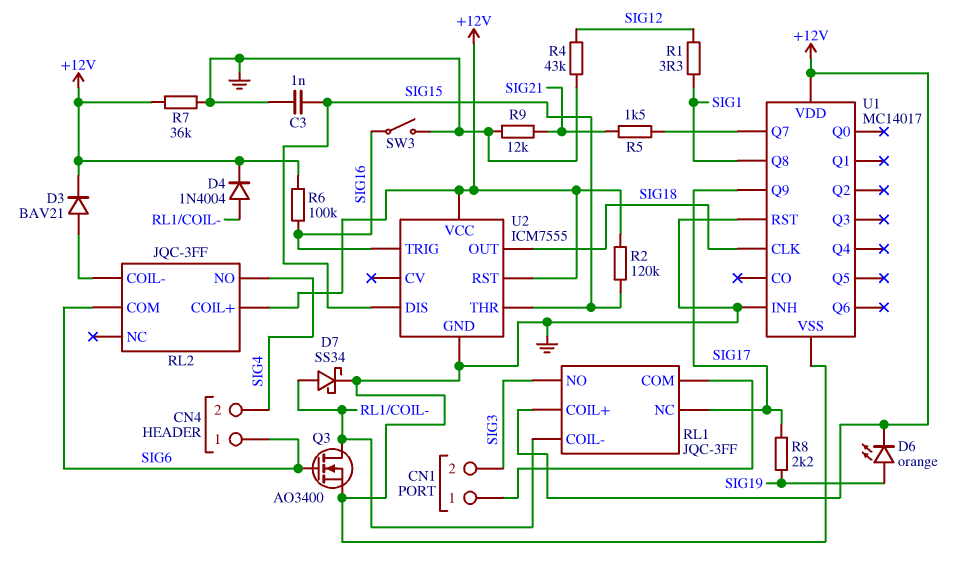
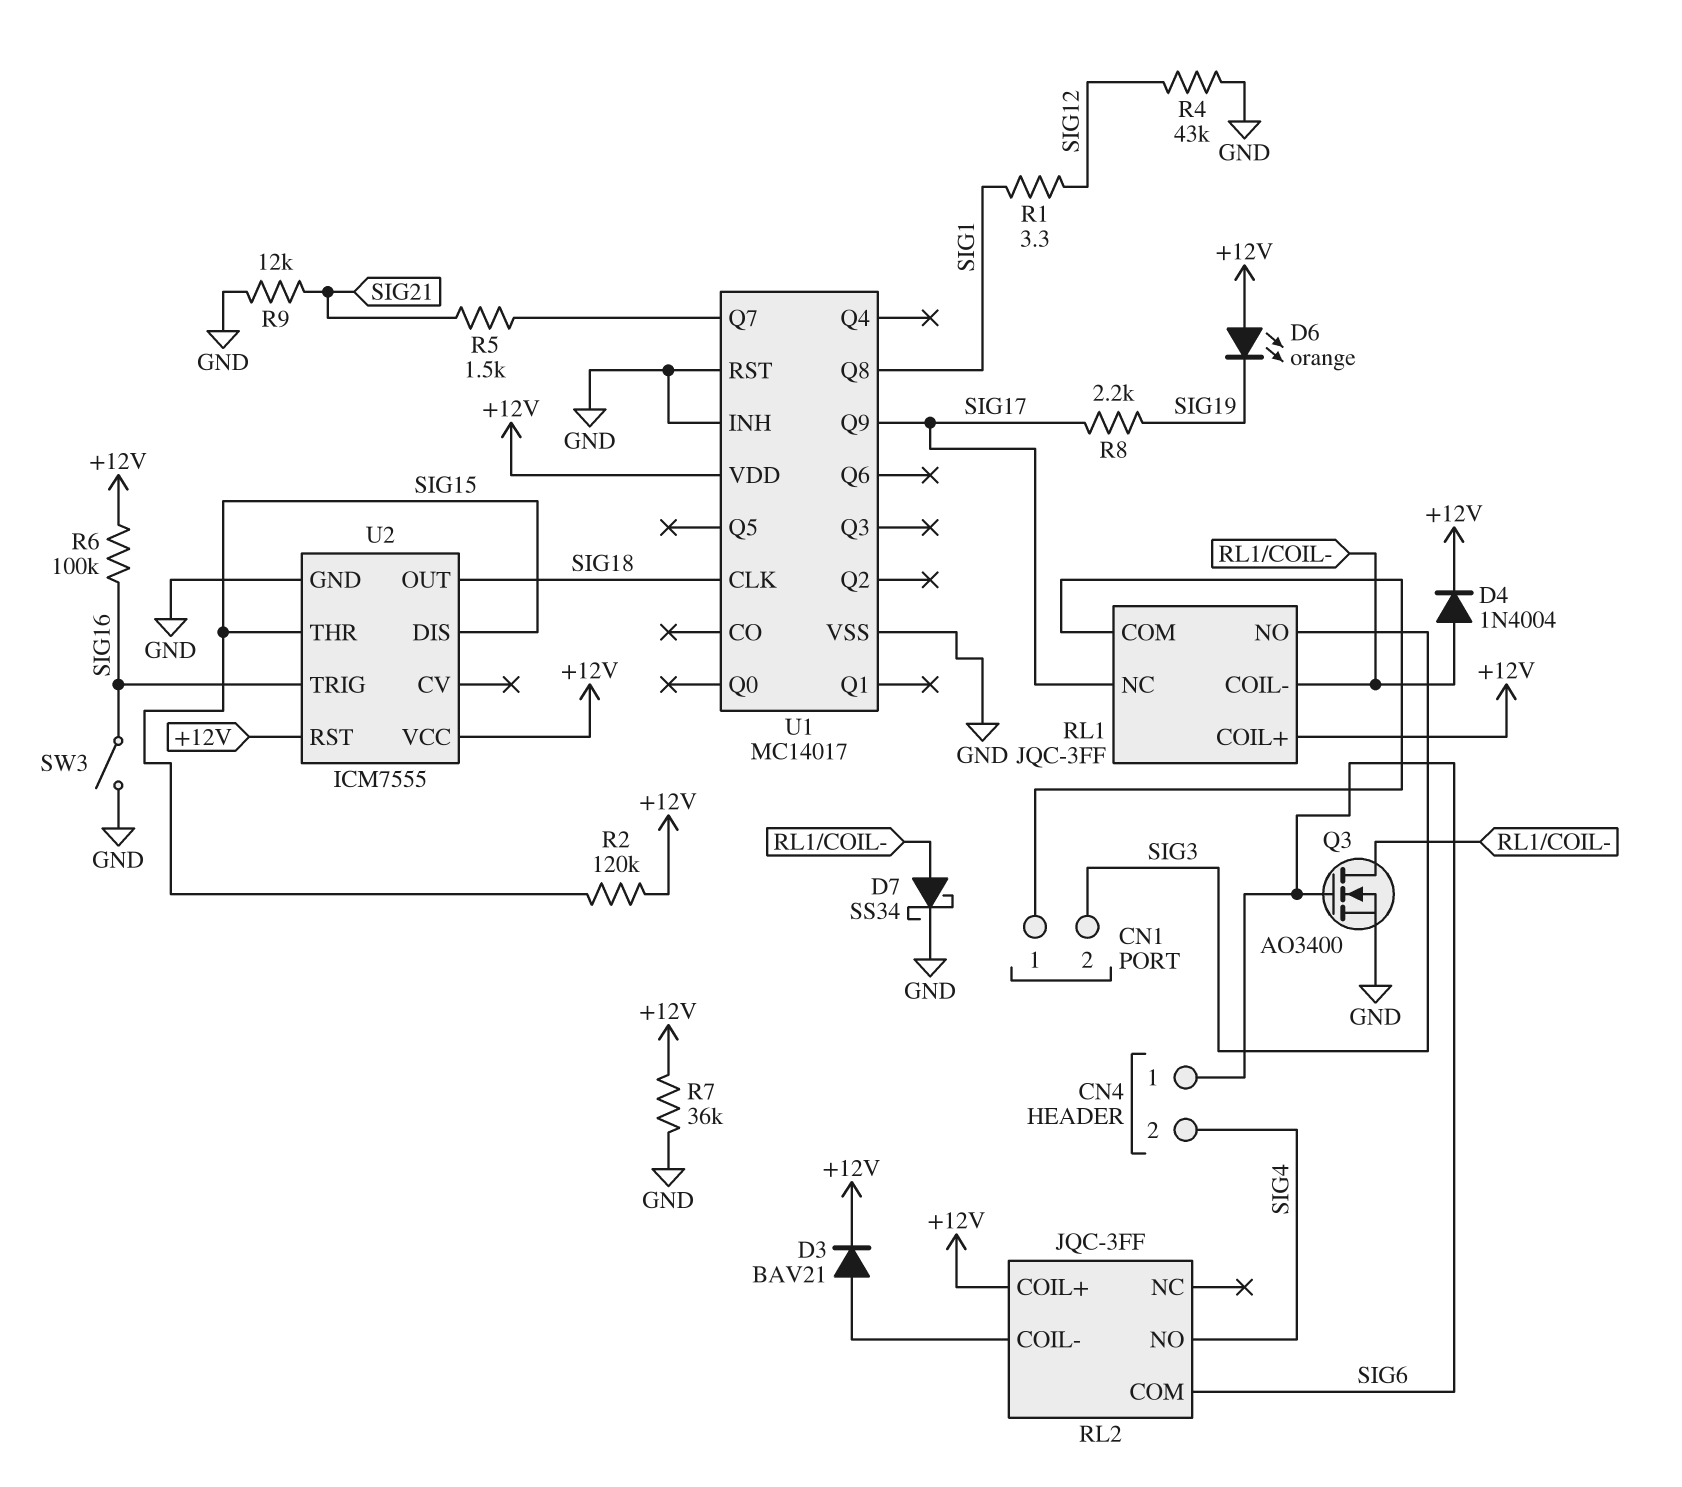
C3: 1nF (GND, SIG15) -> none
D6: LED orange (A SIG19, K +12V) -> LED orange (A +12V, K SIG19)

